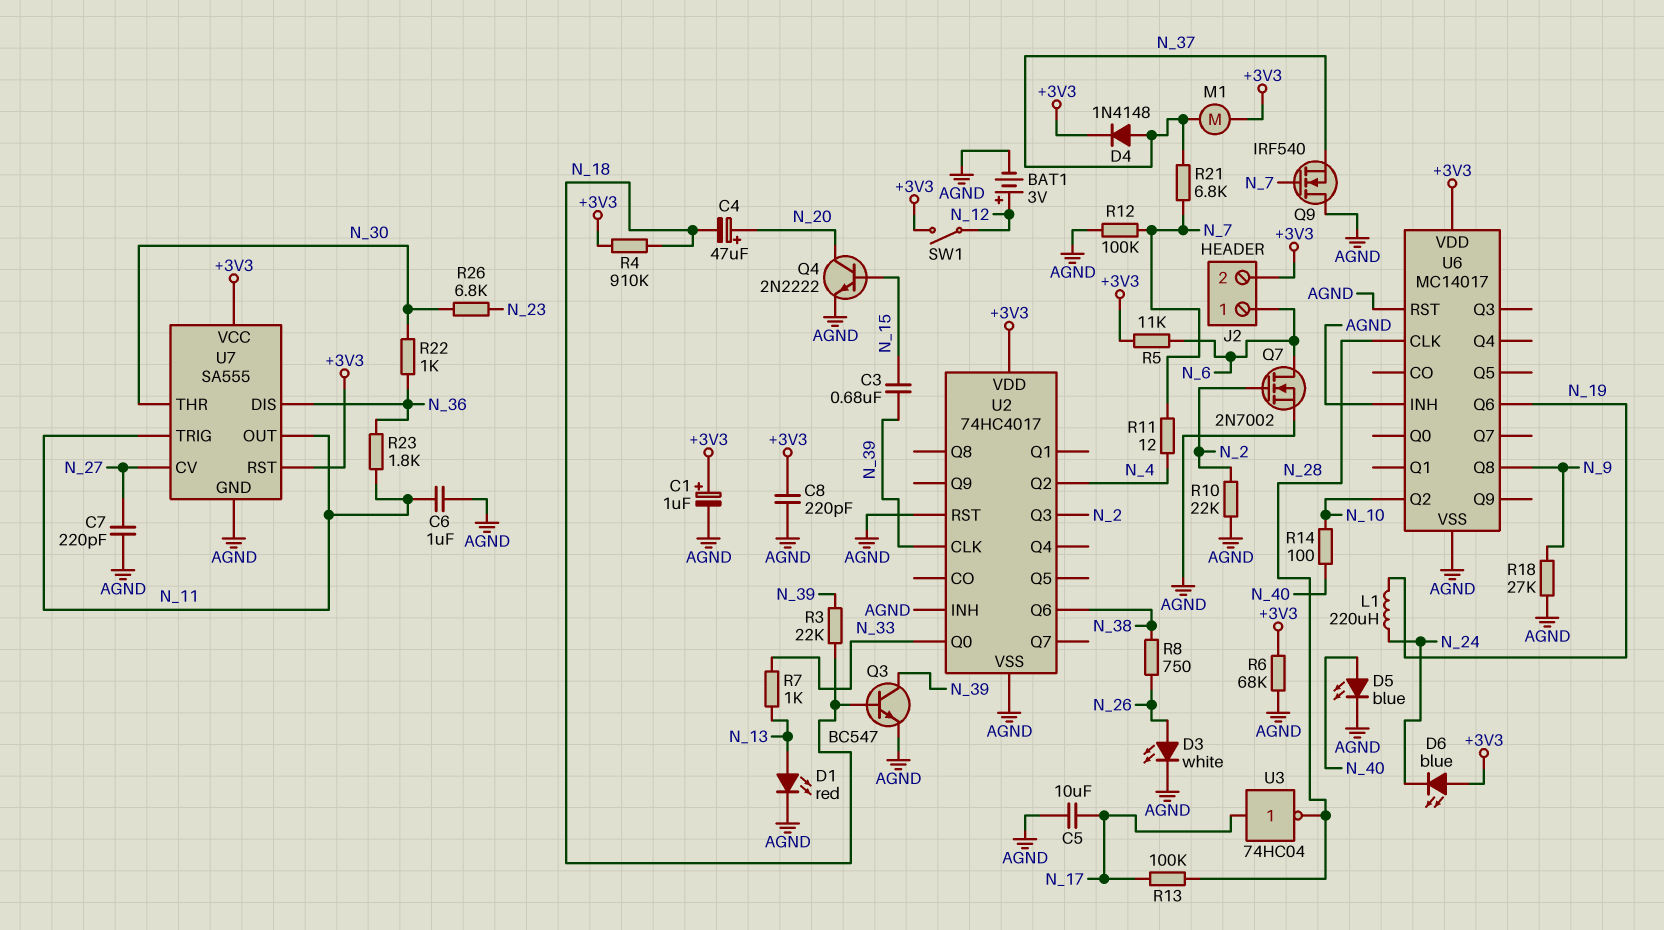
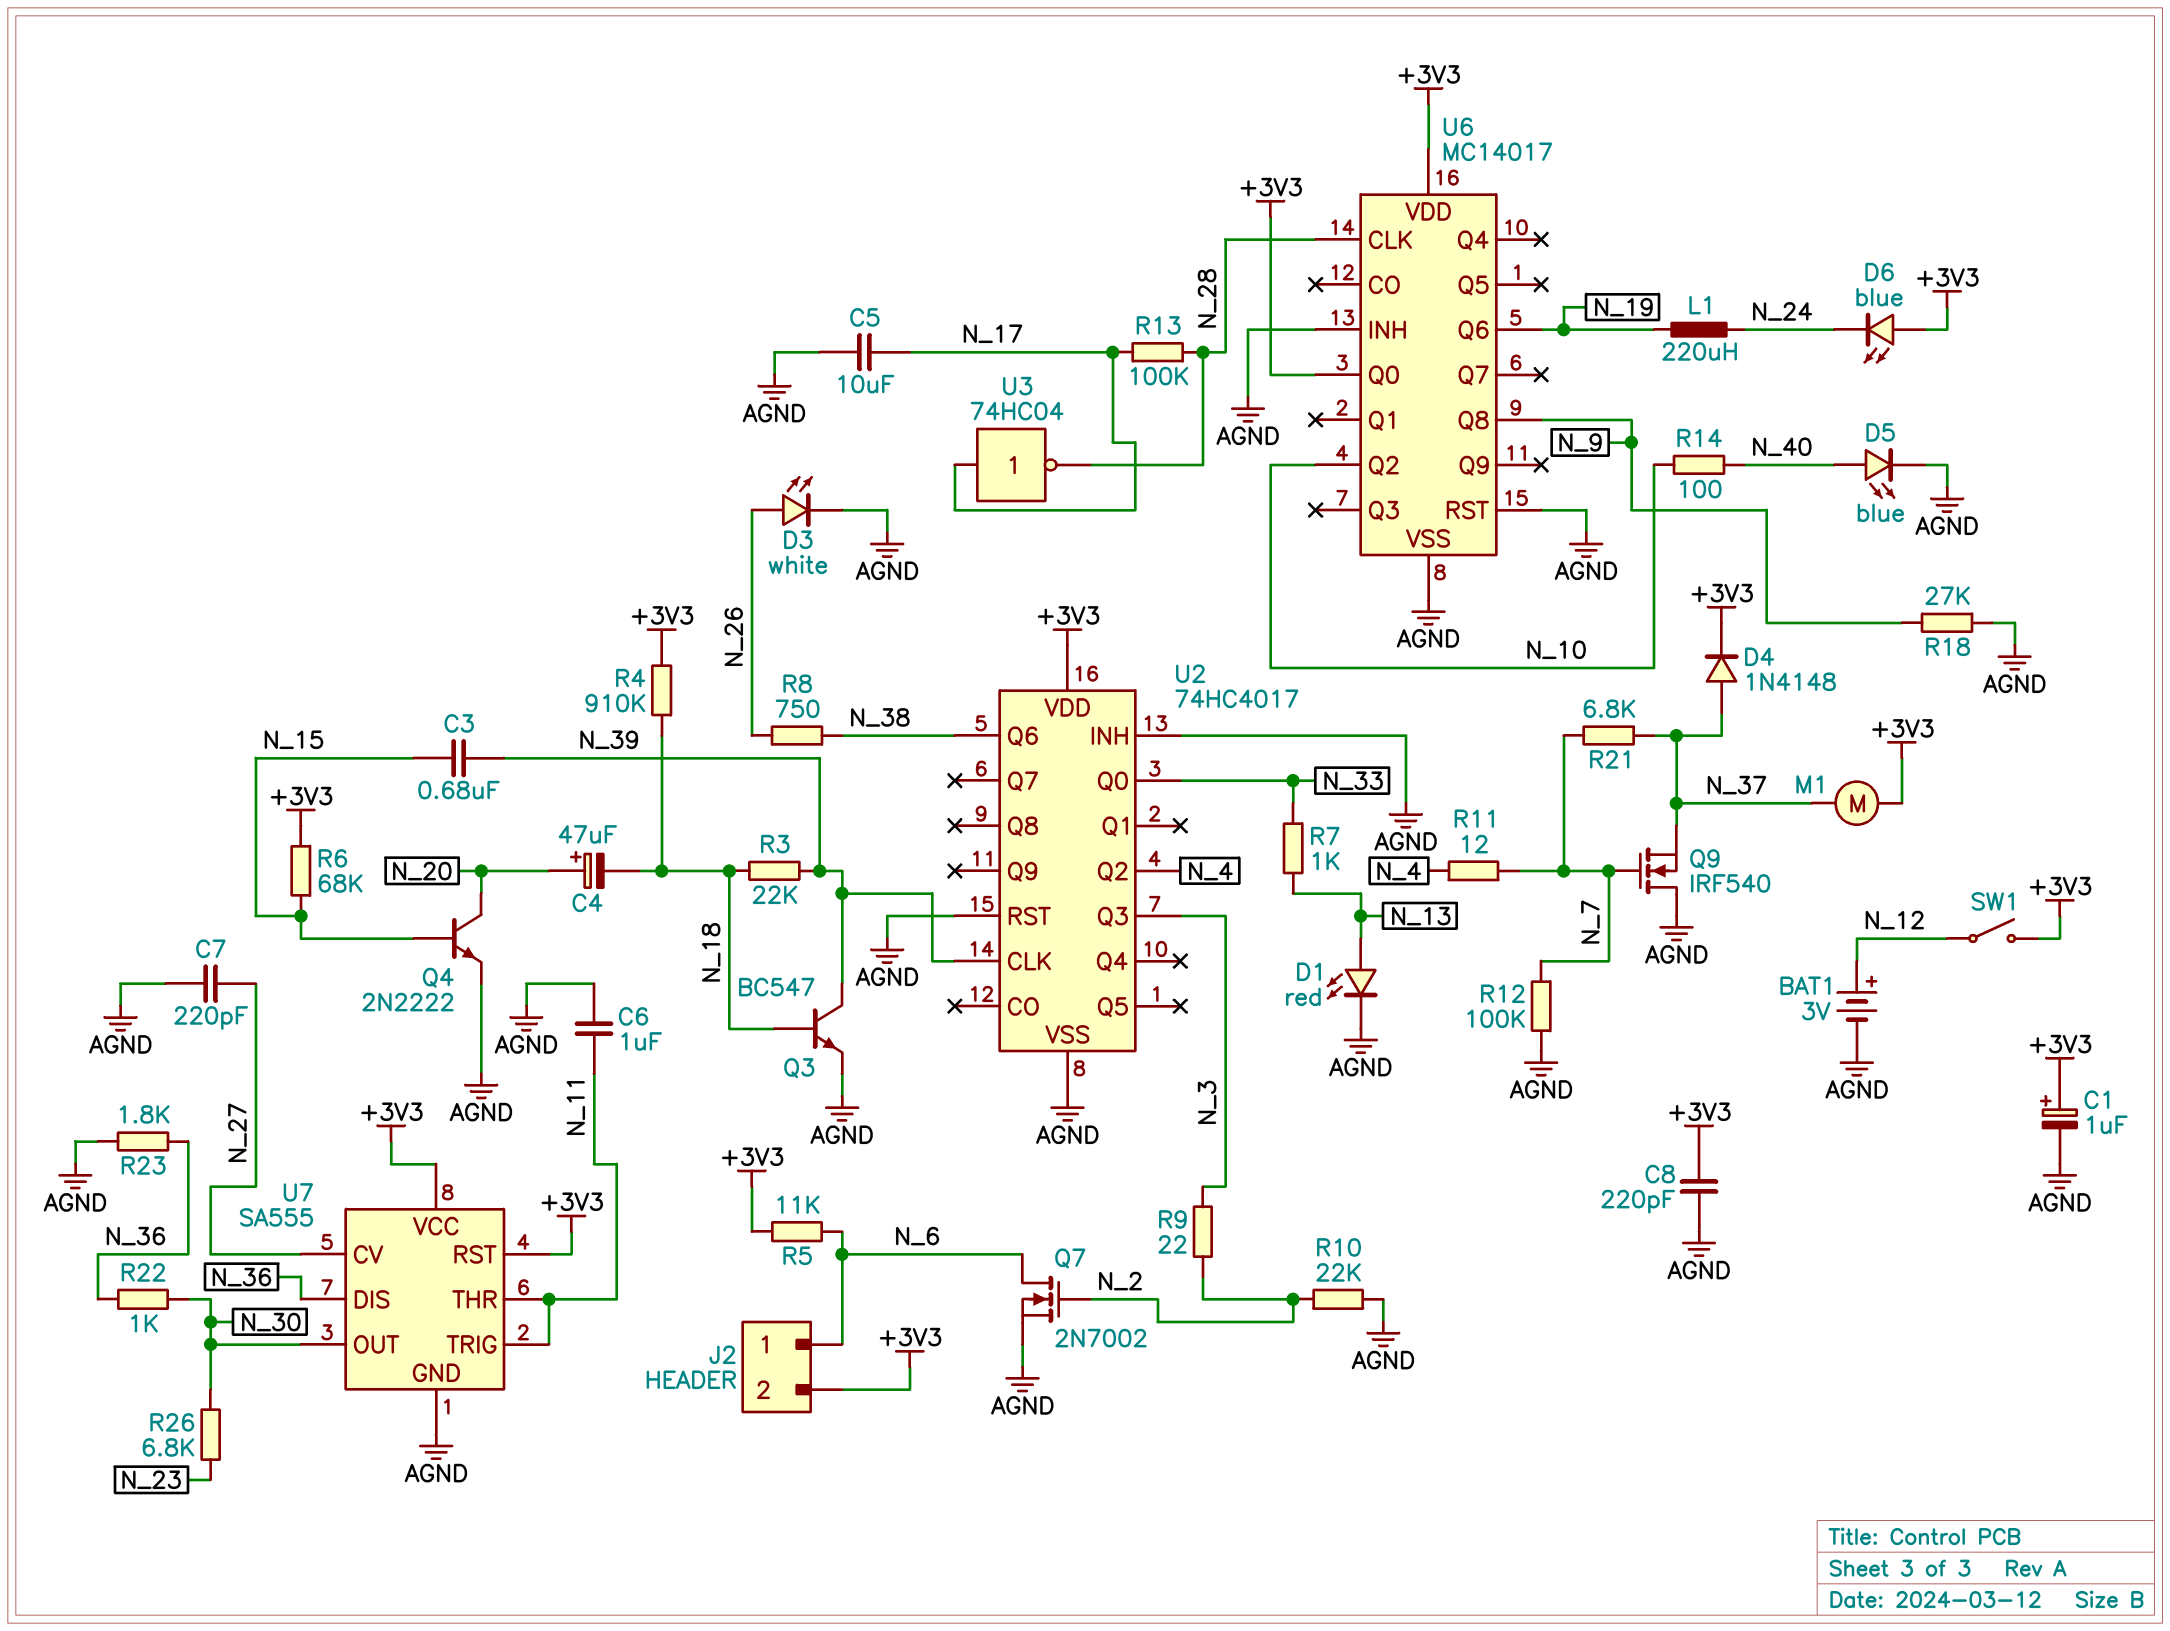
R6: 68k (+3V3, AGND) -> 68k (+3V3, N_15)
R9: none -> 22 (N_2, N_3)
R23: 1.8k (N_11, N_36) -> 1.8k (AGND, N_36)
U2 pin Q3: N_2 -> N_3
U6 pin Q0: none -> +3V3
U7 pin OUT: N_11 -> N_30
U7 pin THR: N_30 -> N_11

